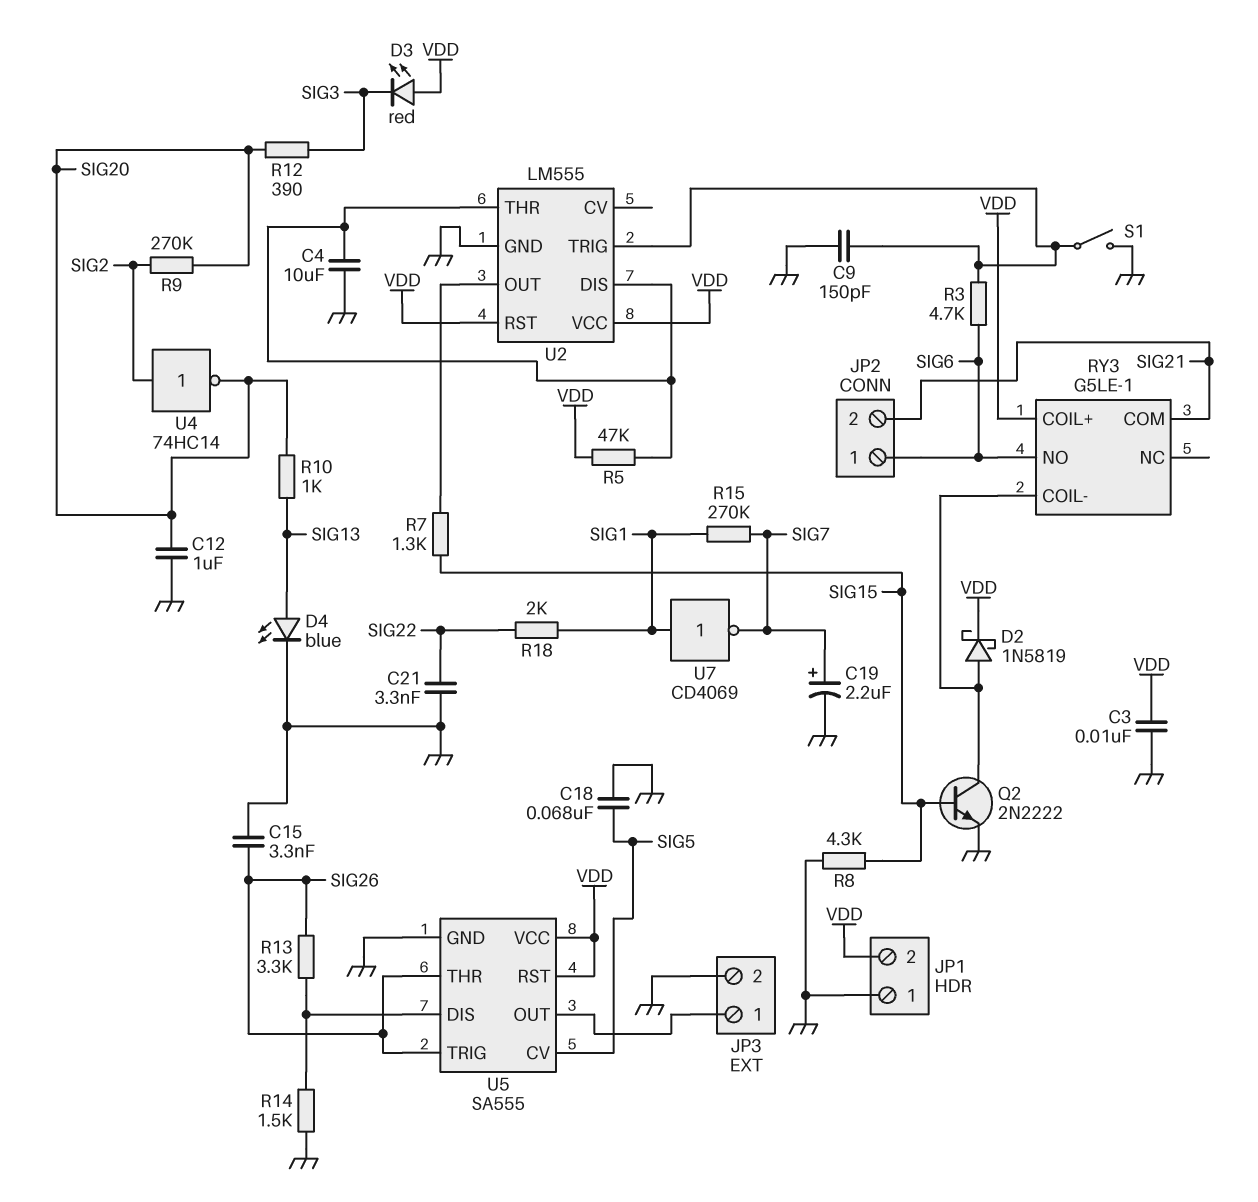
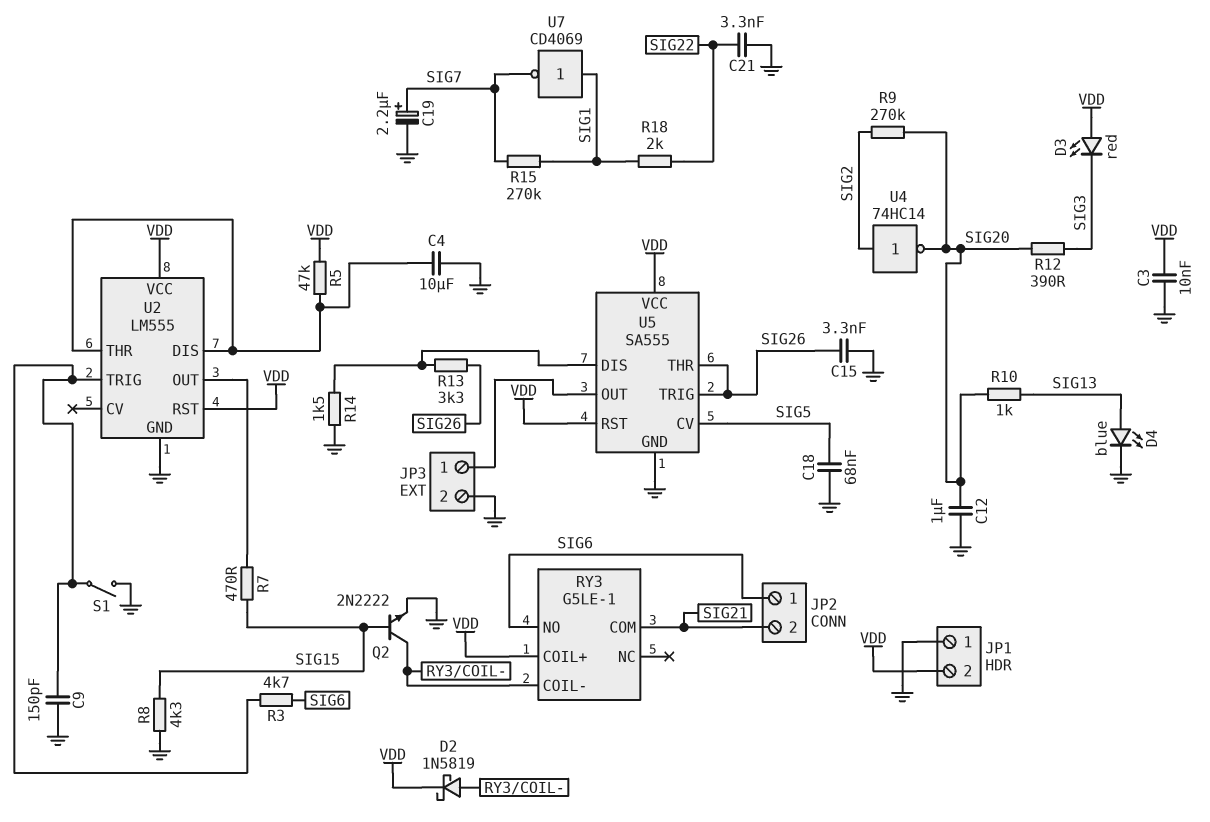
R7: 1.3k (SIG15, U2/OUT) -> 470 (SIG15, U2/OUT)

